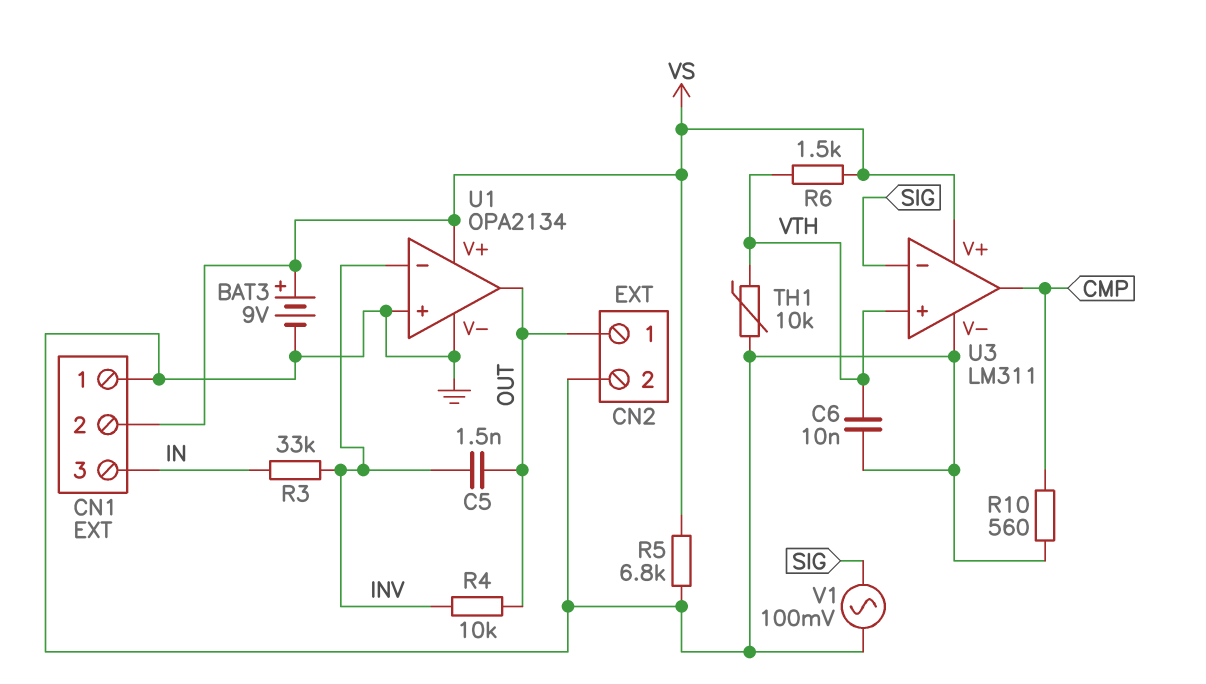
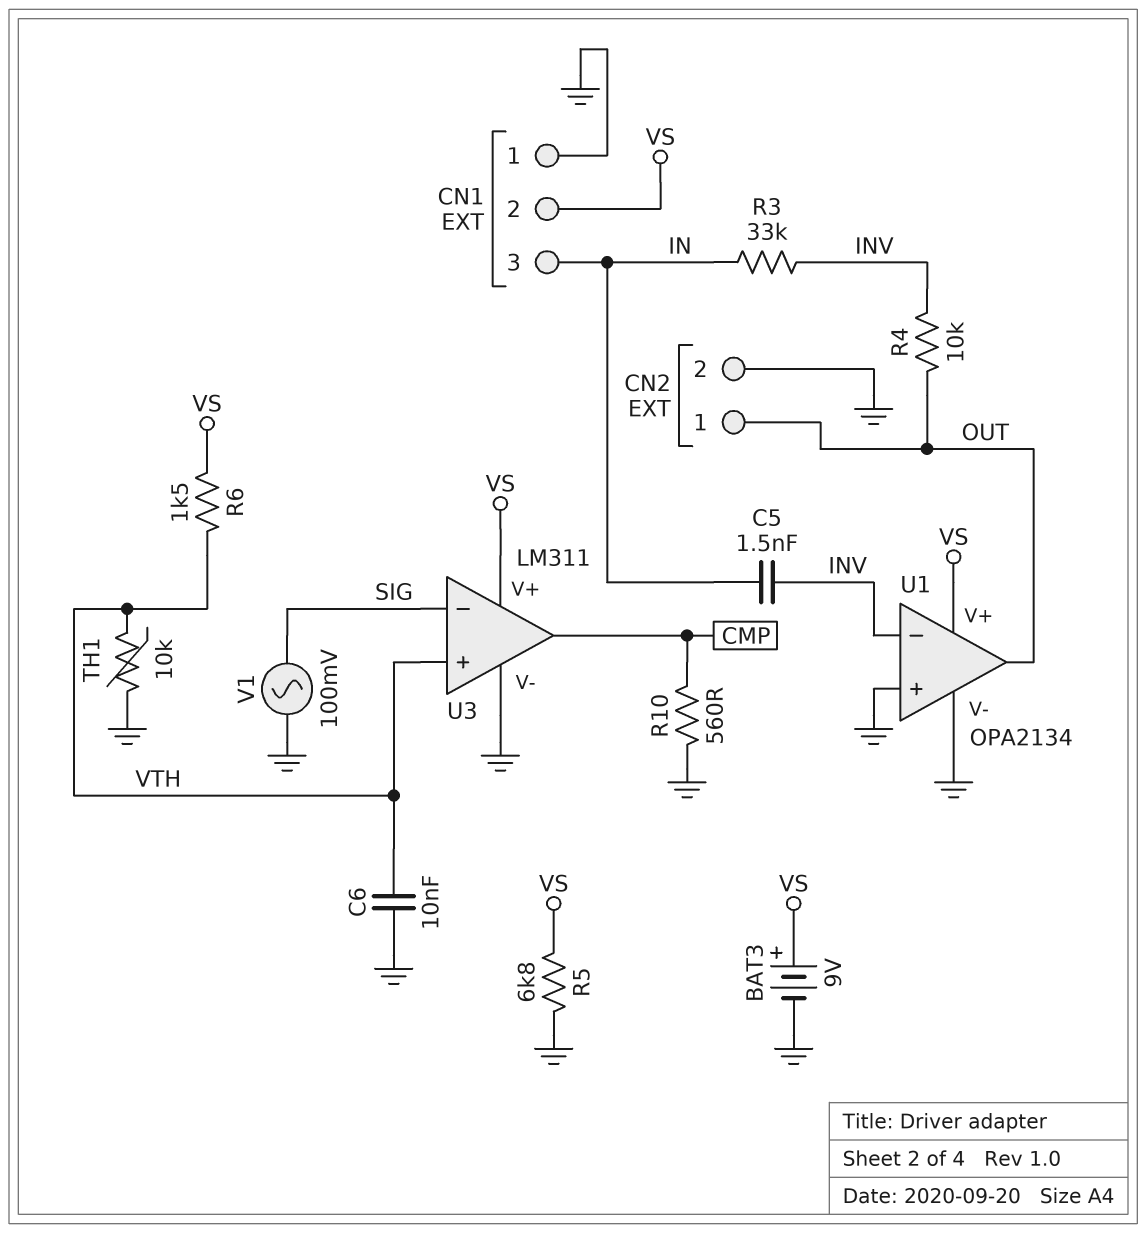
C5: 1.5nF (INV, OUT) -> 1.5nF (IN, INV)

